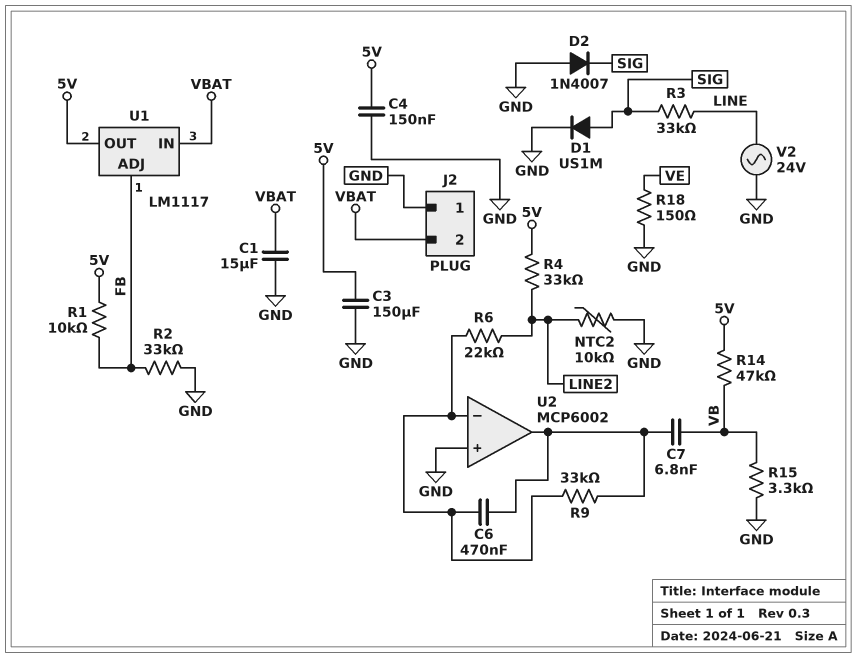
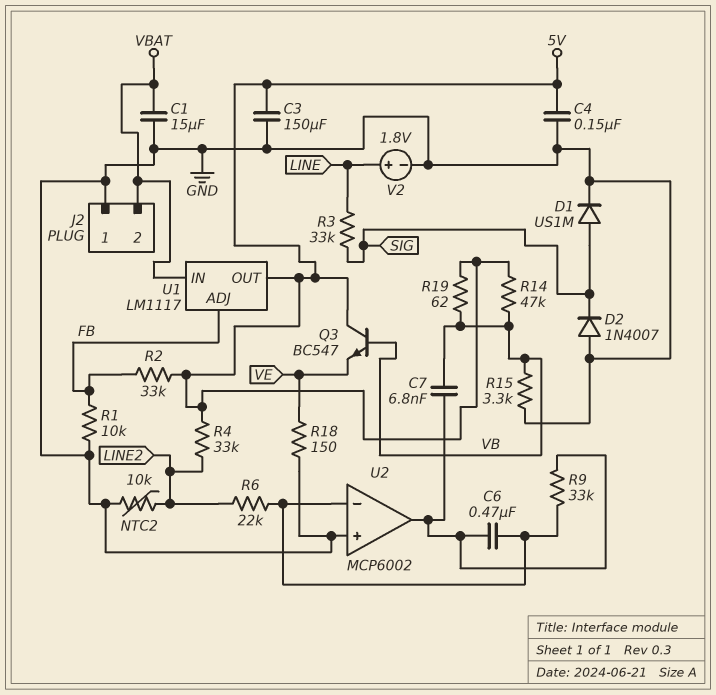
Q3: none -> NPN BC547 (B VB, C 5V, E VE)
R1: 10k (5V, FB) -> 10k (FB, GND)
R2: 33k (FB, GND) -> 33k (5V, FB)
R19: none -> 62 (5V, VB)
V2: AC 24V (GND, LINE) -> 1.8V (plus LINE, minus GND)

